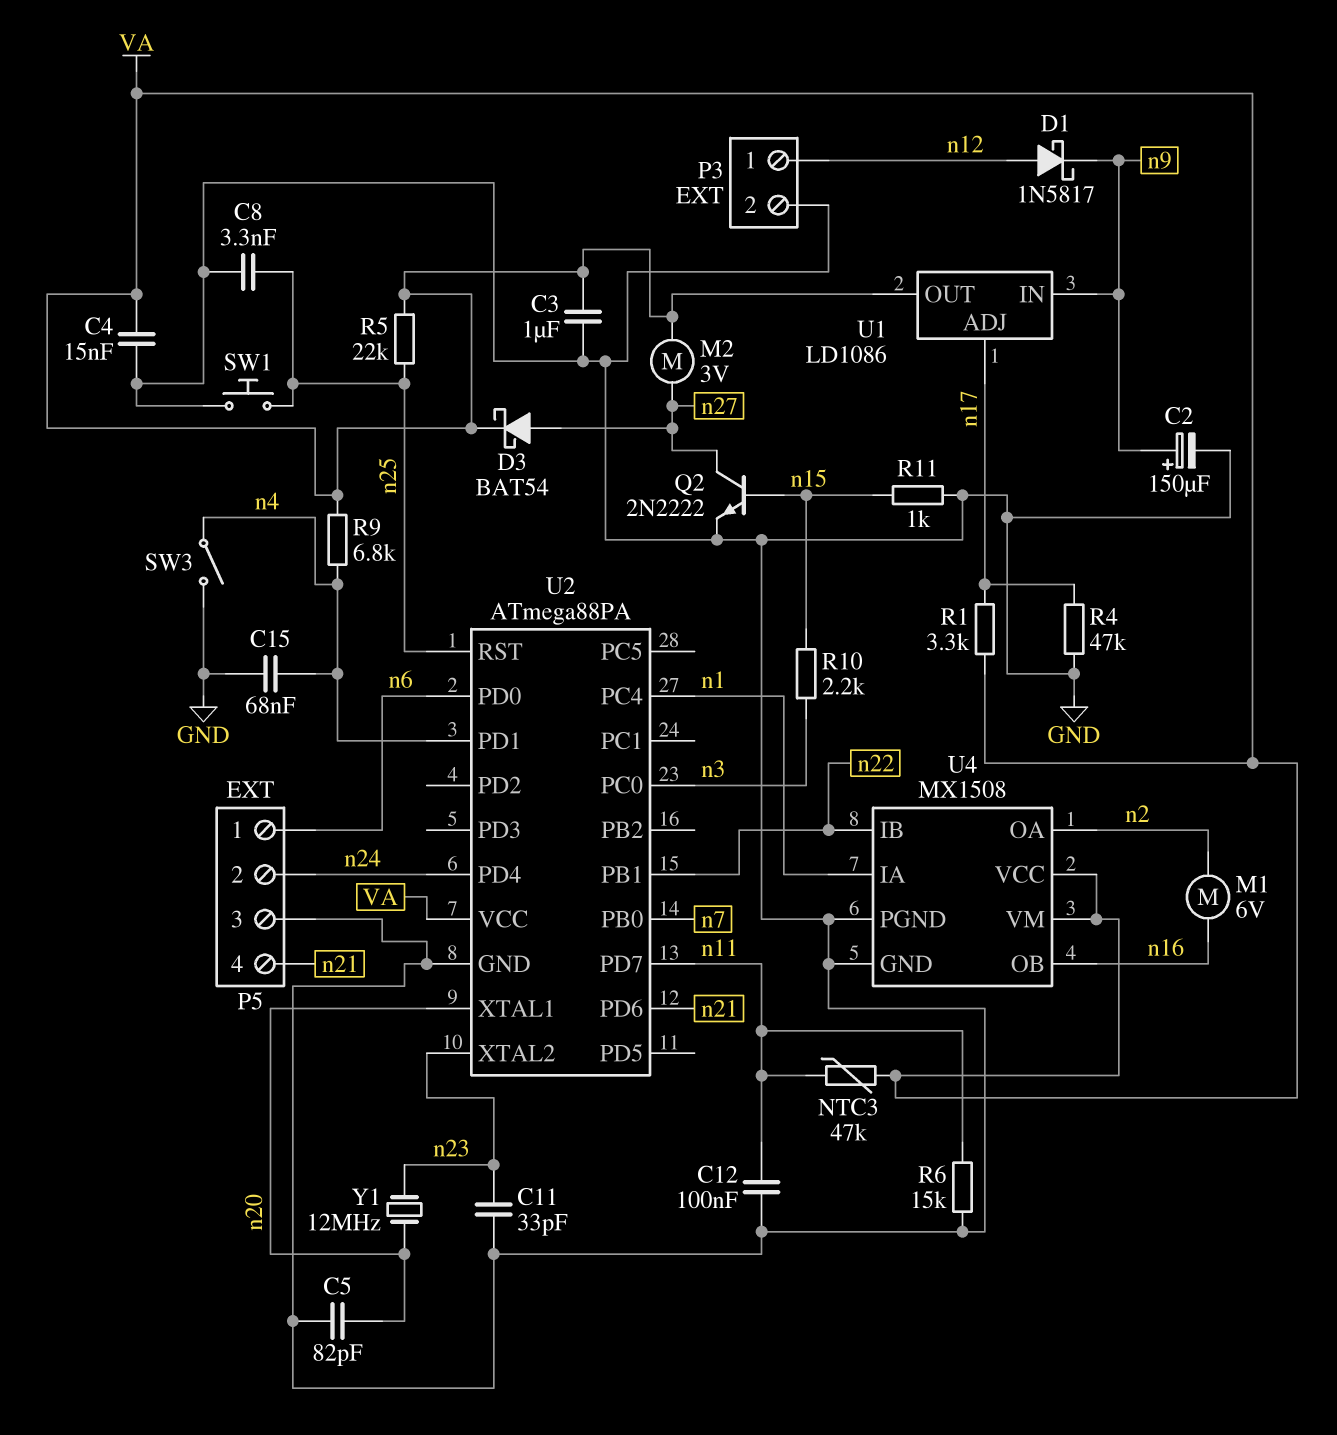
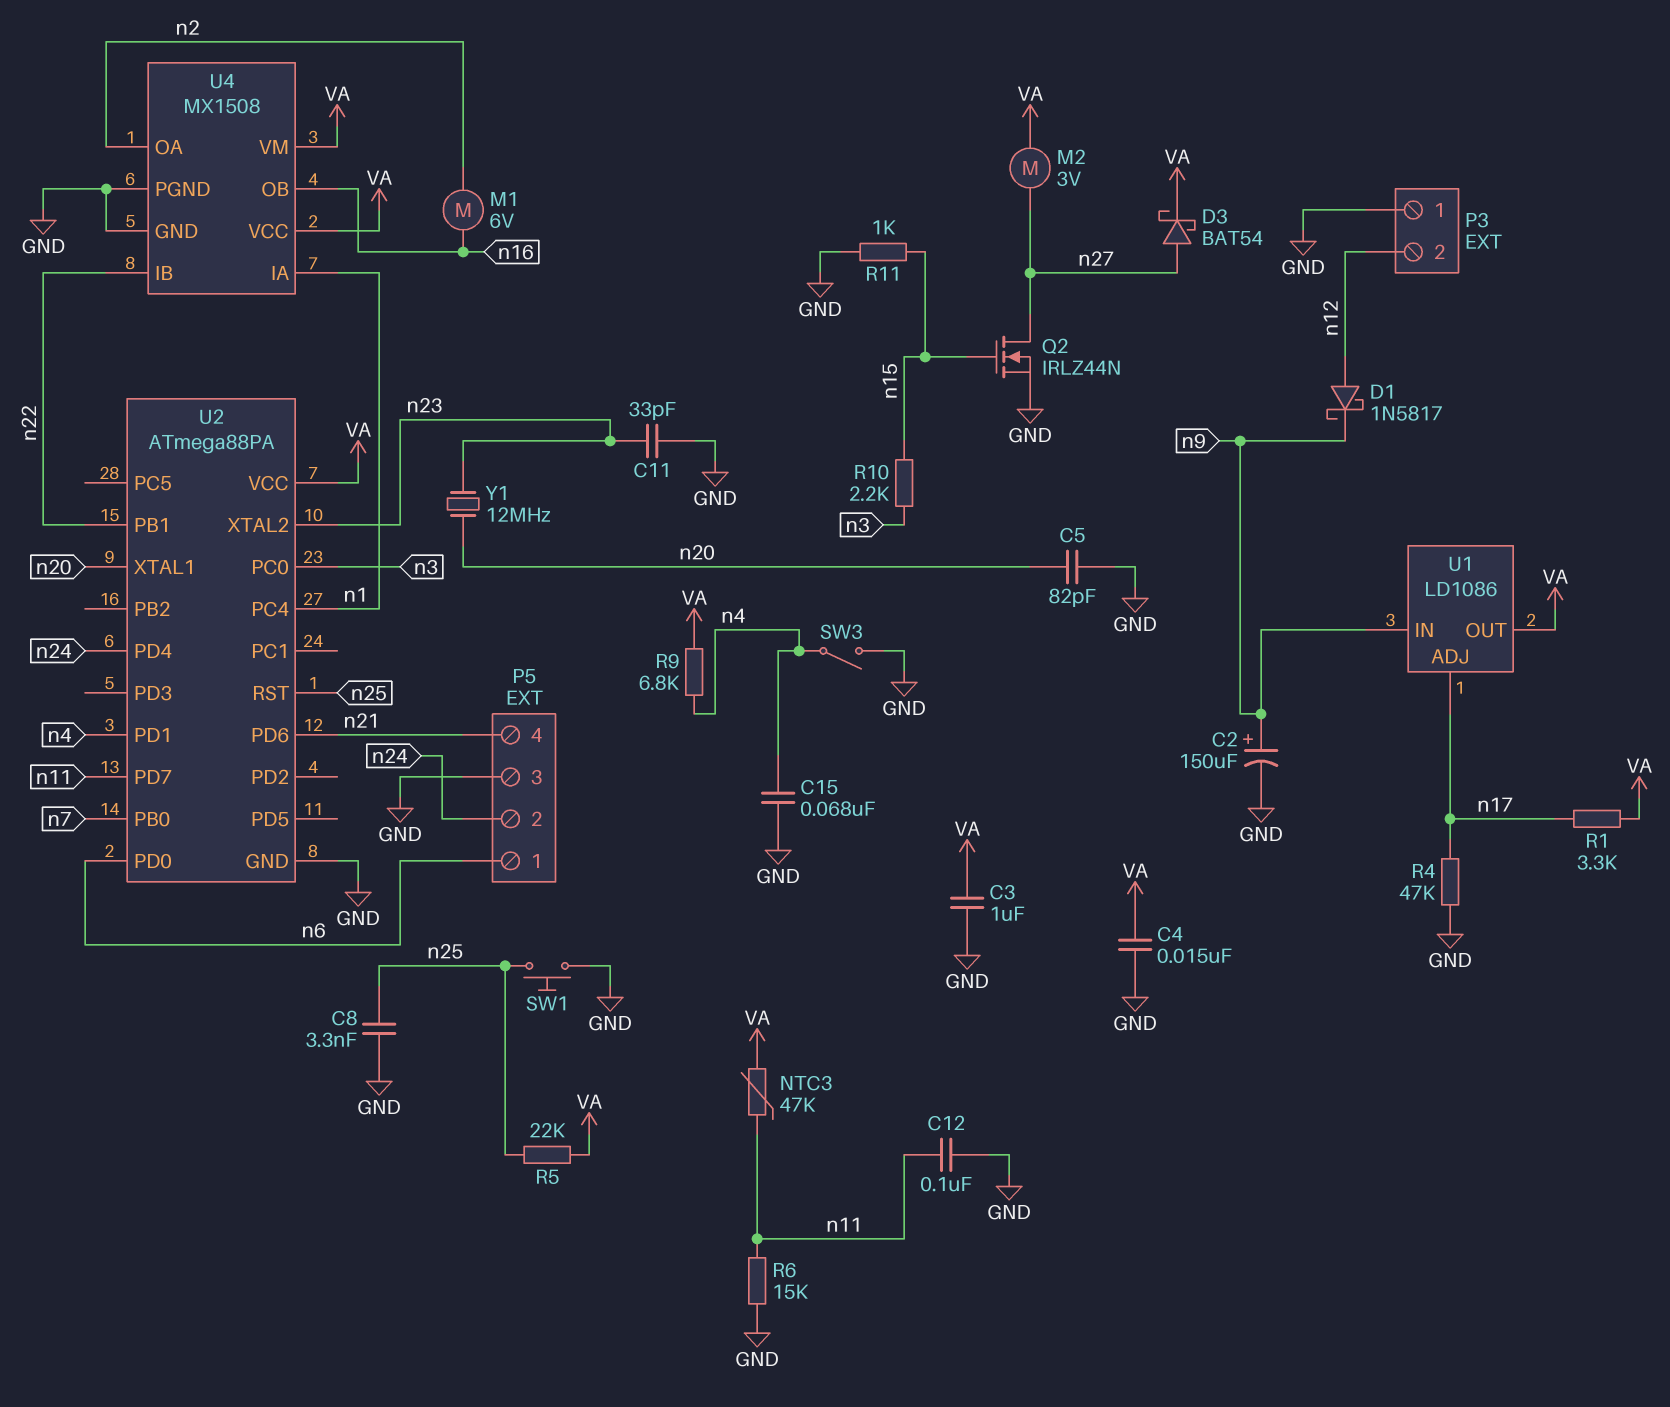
P3 pin 1: n12 -> GND
P3 pin 2: GND -> n12
Q2: NPN 2N2222 (B n15, C n27, E GND) -> NMOS IRLZ44N (G n15, D n27, S GND)

